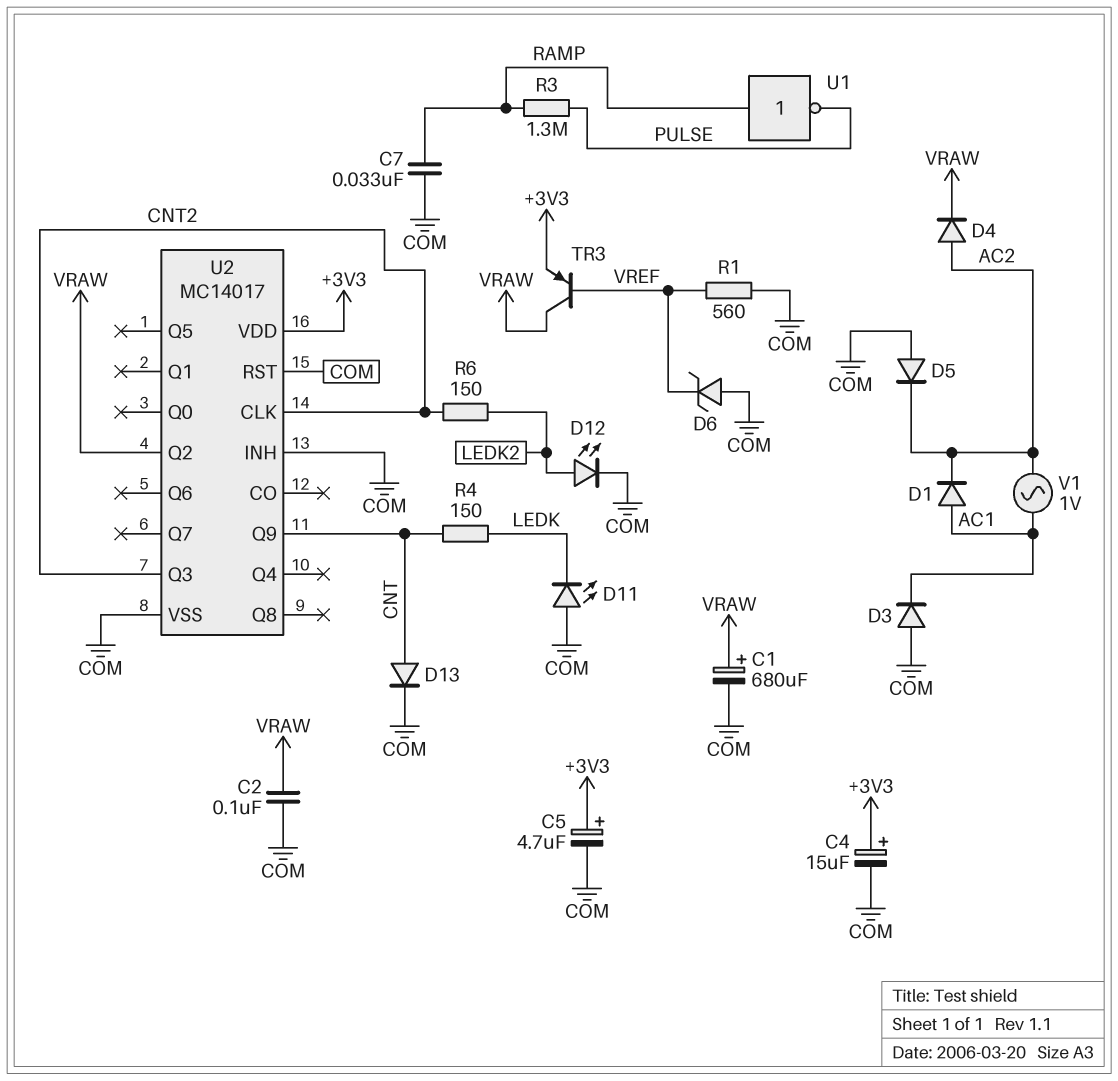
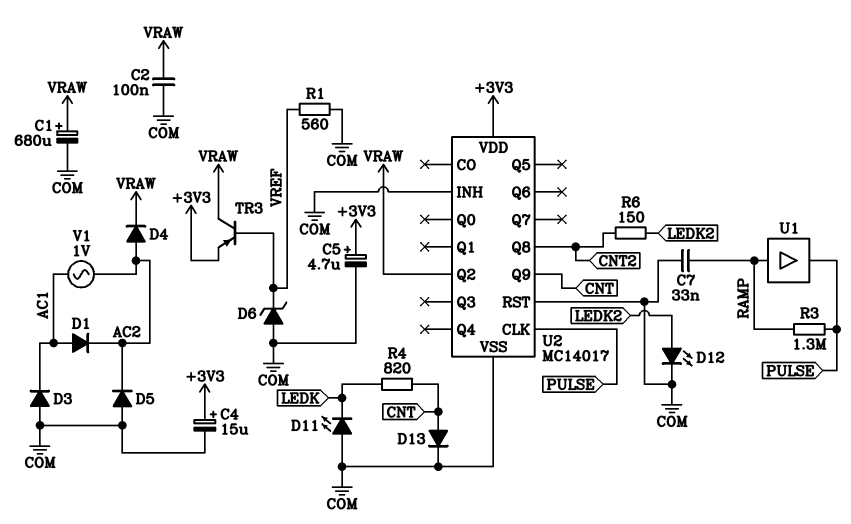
R4: 150 (CNT, LEDK) -> 820 (CNT, LEDK)
U1: NOT (in RAMP, out PULSE) -> buffer (in RAMP, out PULSE)
U2 pin CLK: CNT2 -> PULSE
U2 pin Q3: CNT2 -> none
U2 pin Q8: none -> CNT2

